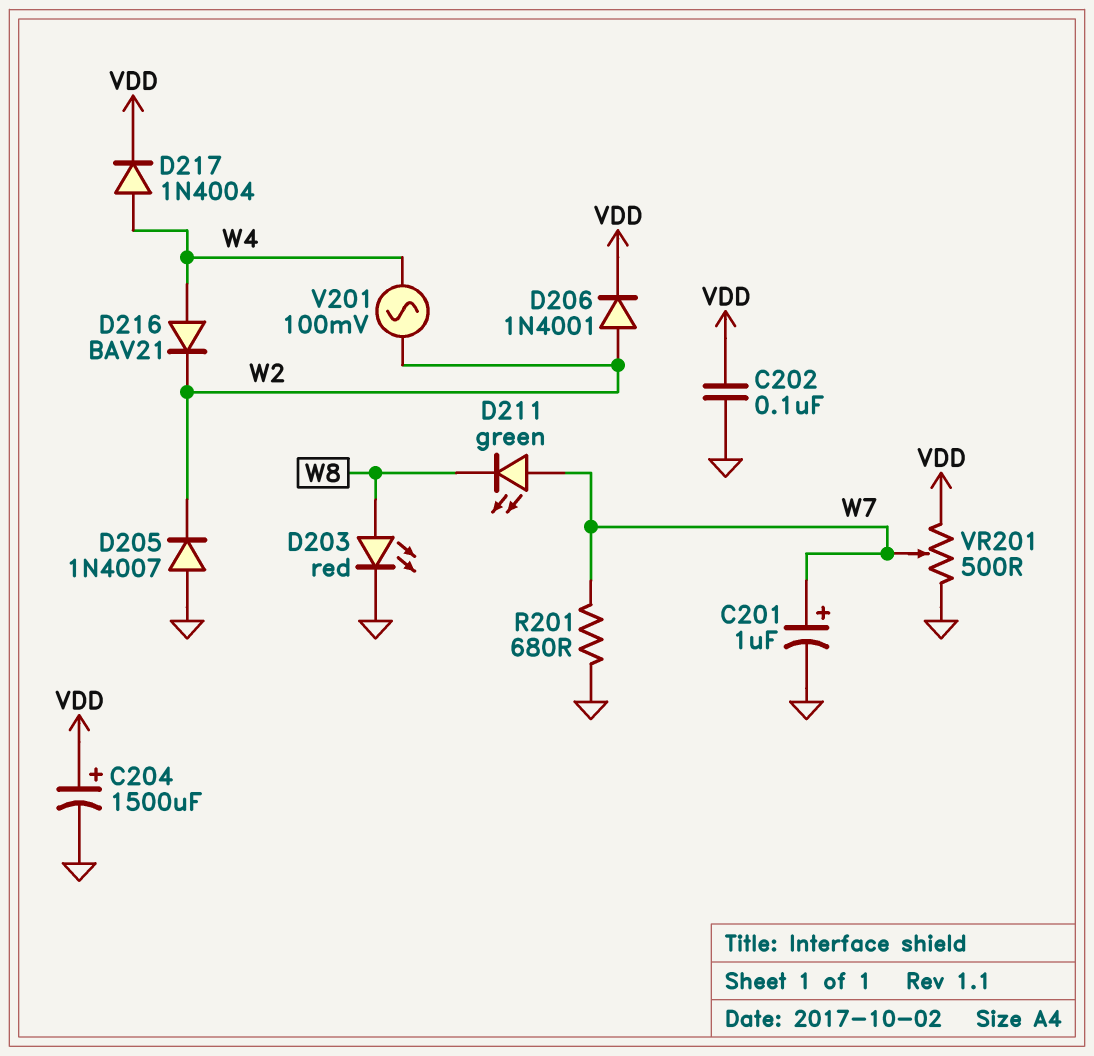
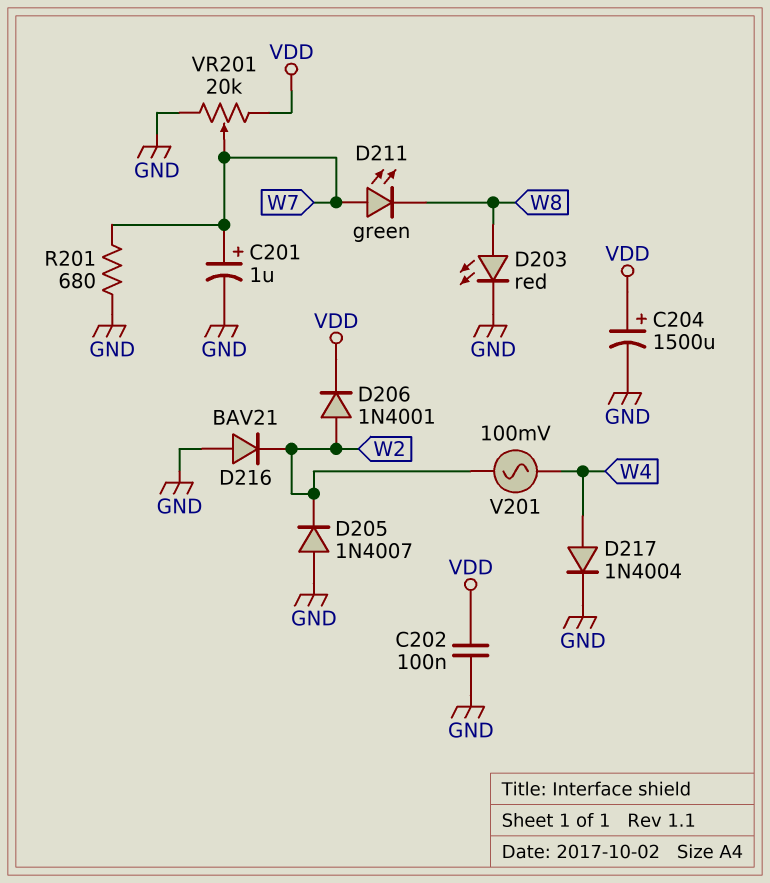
D216: diode BAV21 (A W4, K W2) -> diode BAV21 (A GND, K W2)
D217: diode 1N4004 (A W4, K VDD) -> diode 1N4004 (A W4, K GND)
VR201: 500 (GND, VDD, wiper W7) -> 20k (GND, VDD, wiper W7)

